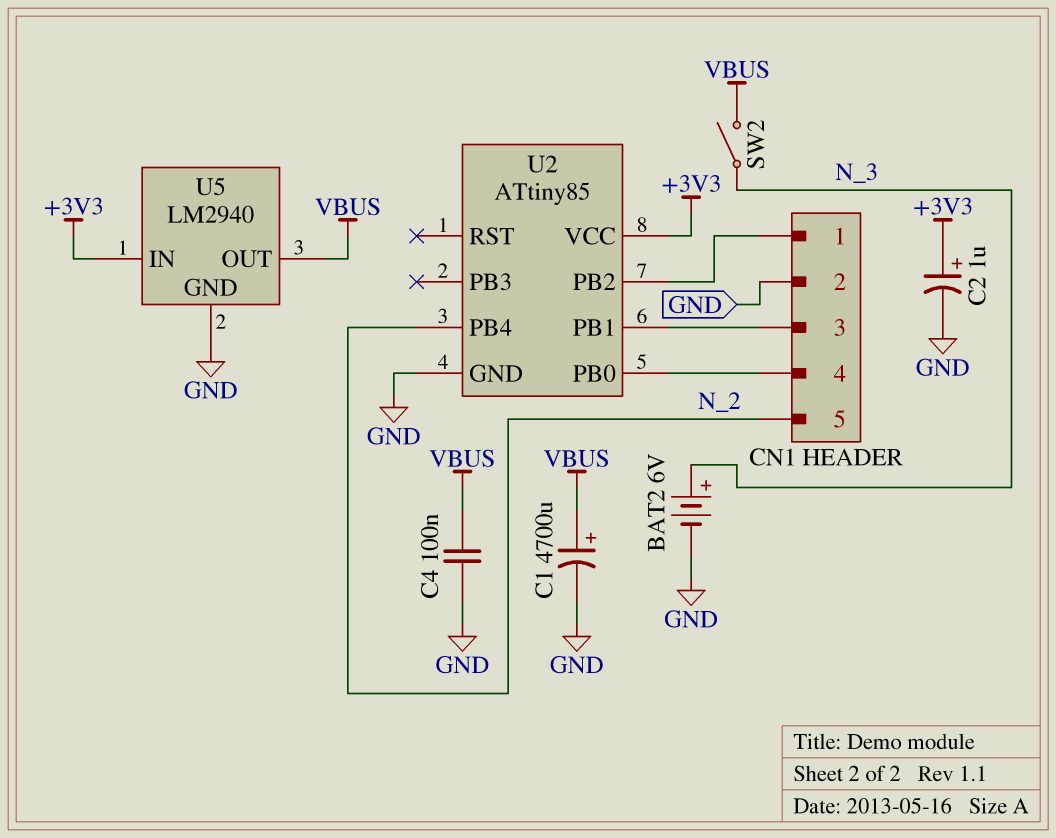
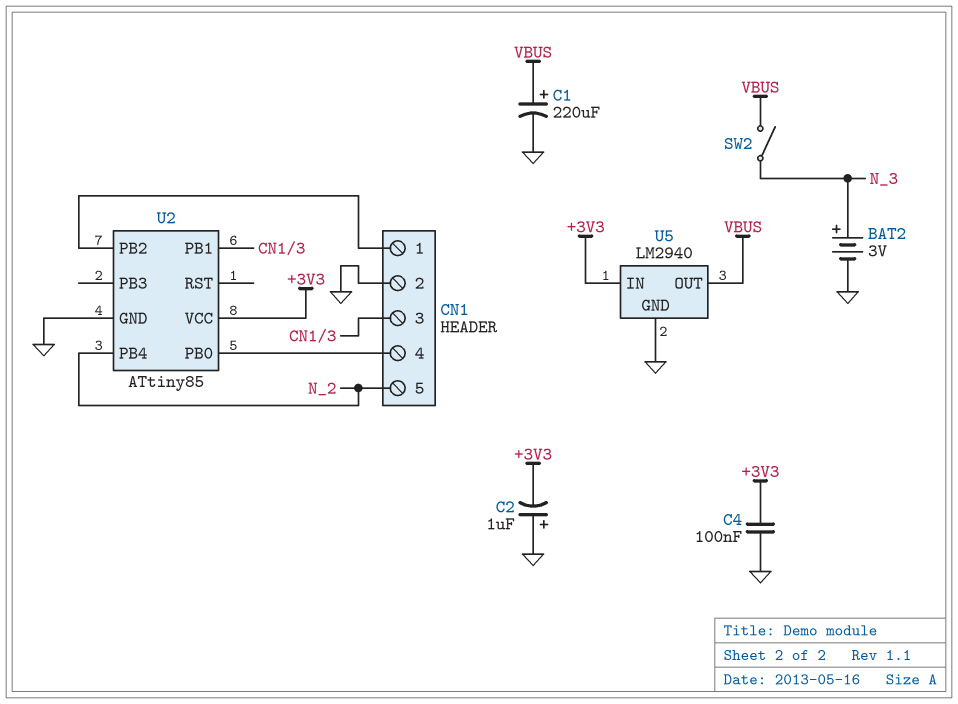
BAT2: 6V (plus N_3, minus GND) -> 3V (plus N_3, minus GND)
C1: 4700uF (plus VBUS, minus GND) -> 220uF (plus VBUS, minus GND)
C2: 1uF (plus +3V3, minus GND) -> 1uF (plus GND, minus +3V3)
C4: 100nF (GND, VBUS) -> 100nF (+3V3, GND)

